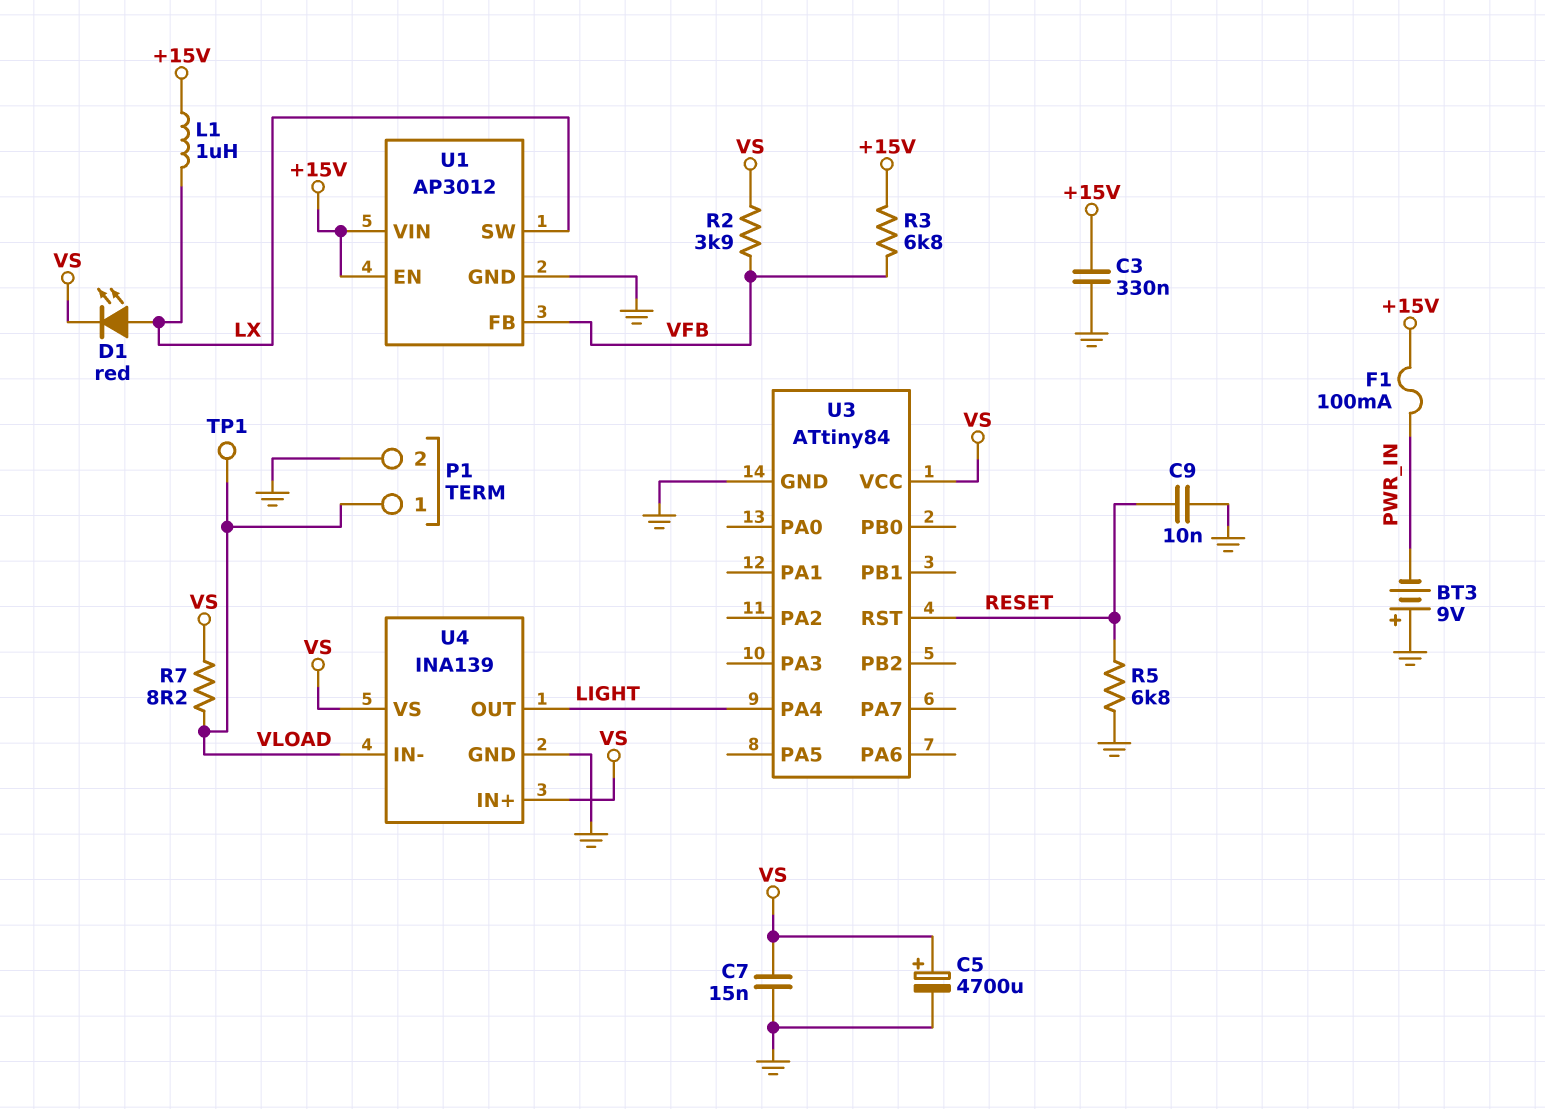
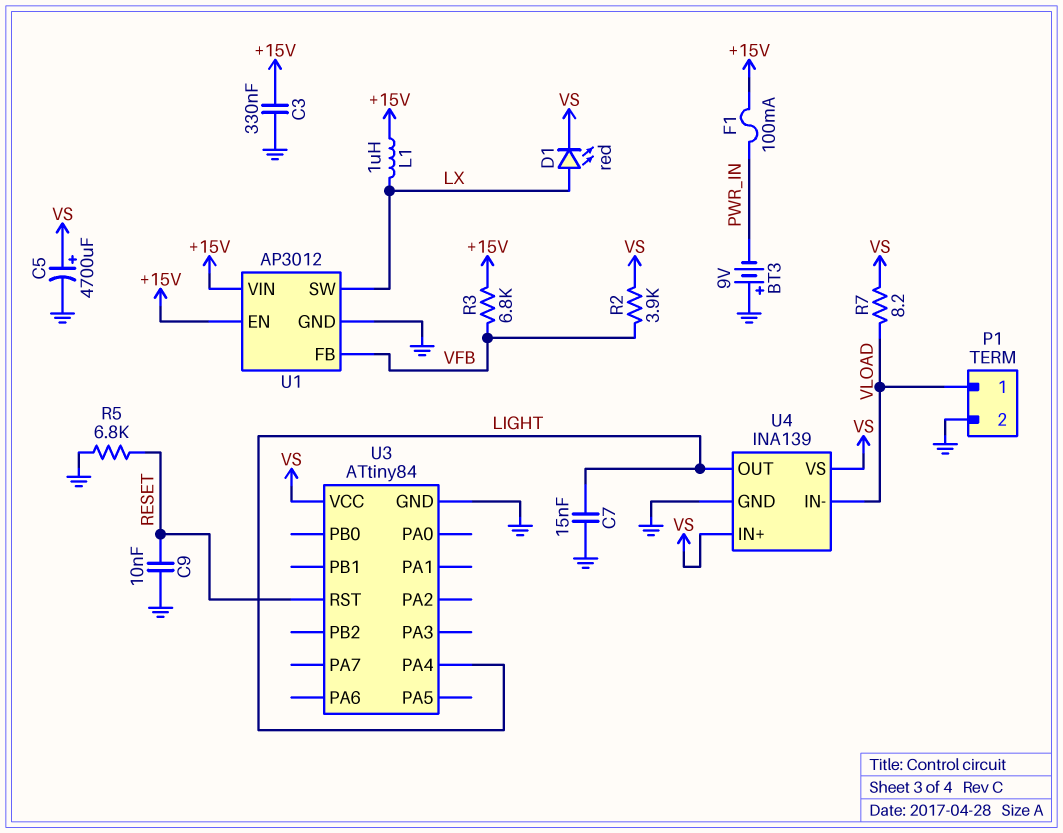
C7: 15nF (GND, VS) -> 15nF (GND, LIGHT)
TP1: test point (VLOAD) -> none

